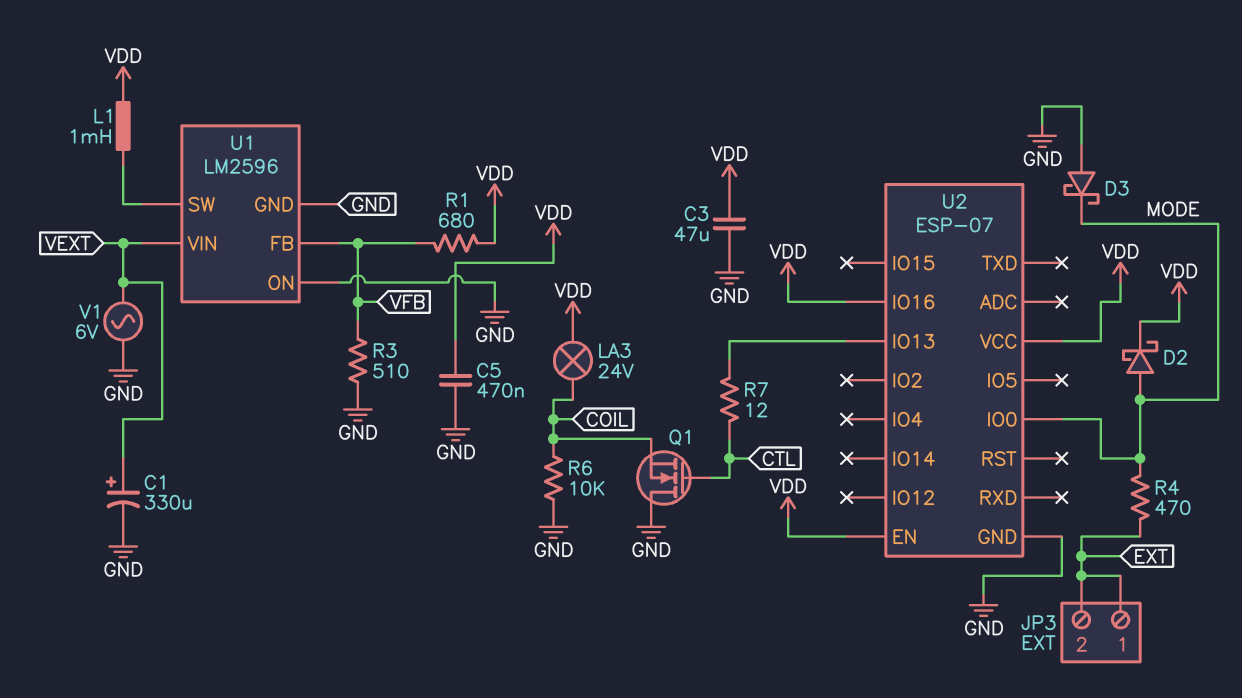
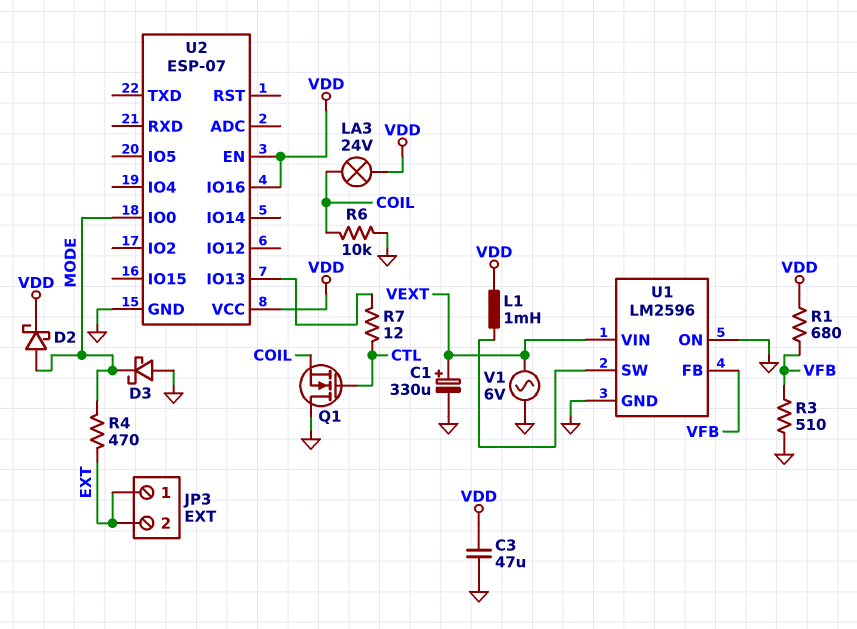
C5: 470nF (GND, VDD) -> none

